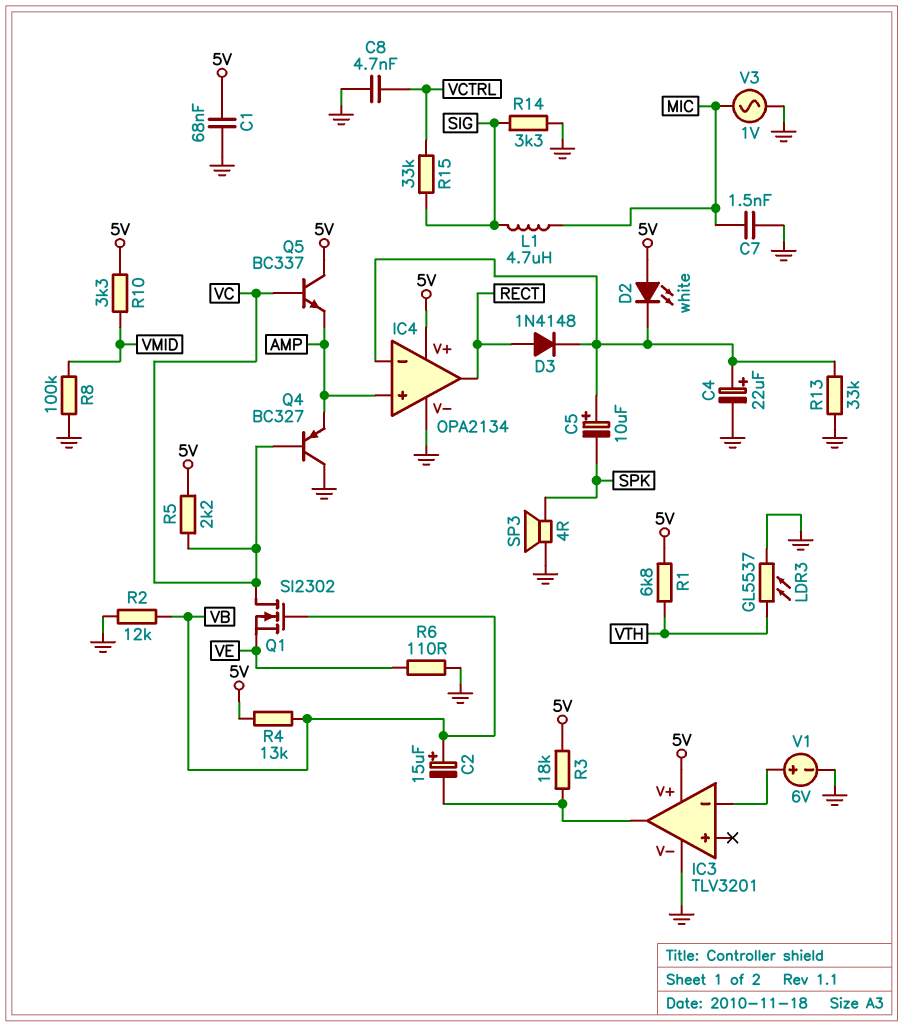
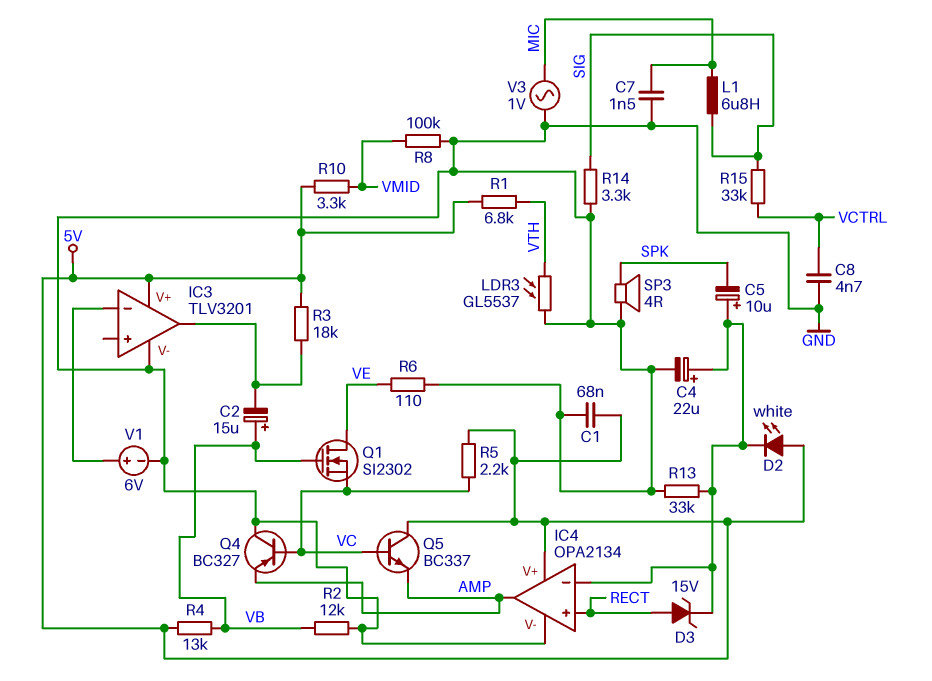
D3: diode 1N4148 (A RECT, K IC4/in-) -> zener 15V (A RECT, K IC4/in-)
IC4 pin in+: AMP -> RECT
IC4 pin out: RECT -> AMP
L1: 4.7uH (MIC, SIG) -> 6.8uH (MIC, SIG)
Q1: NMOS SI2302 (G VB, D VC, S VE) -> NMOS SI2302 (G VB, D VE, S VC)

